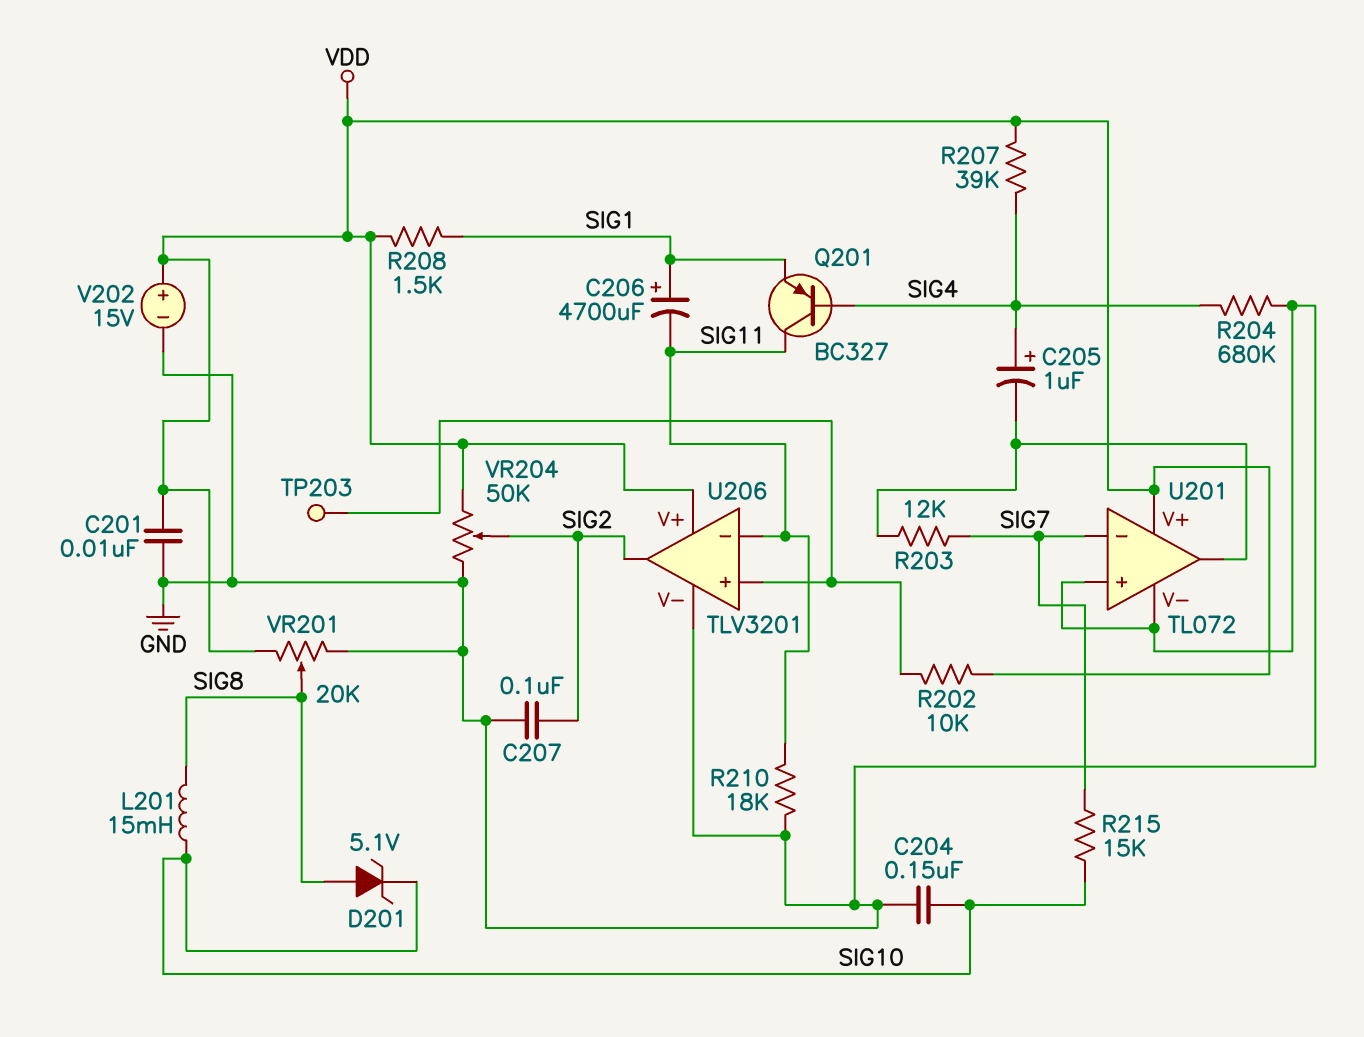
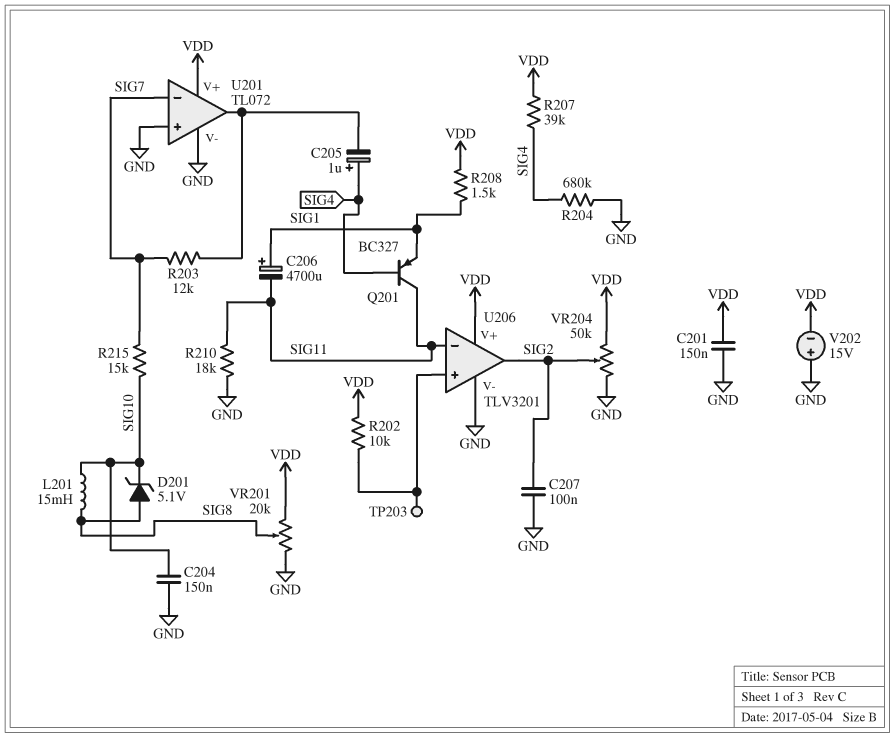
C201: 10nF (GND, VDD) -> 150nF (GND, VDD)
V202: 15V (plus VDD, minus GND) -> 15V (plus GND, minus VDD)

